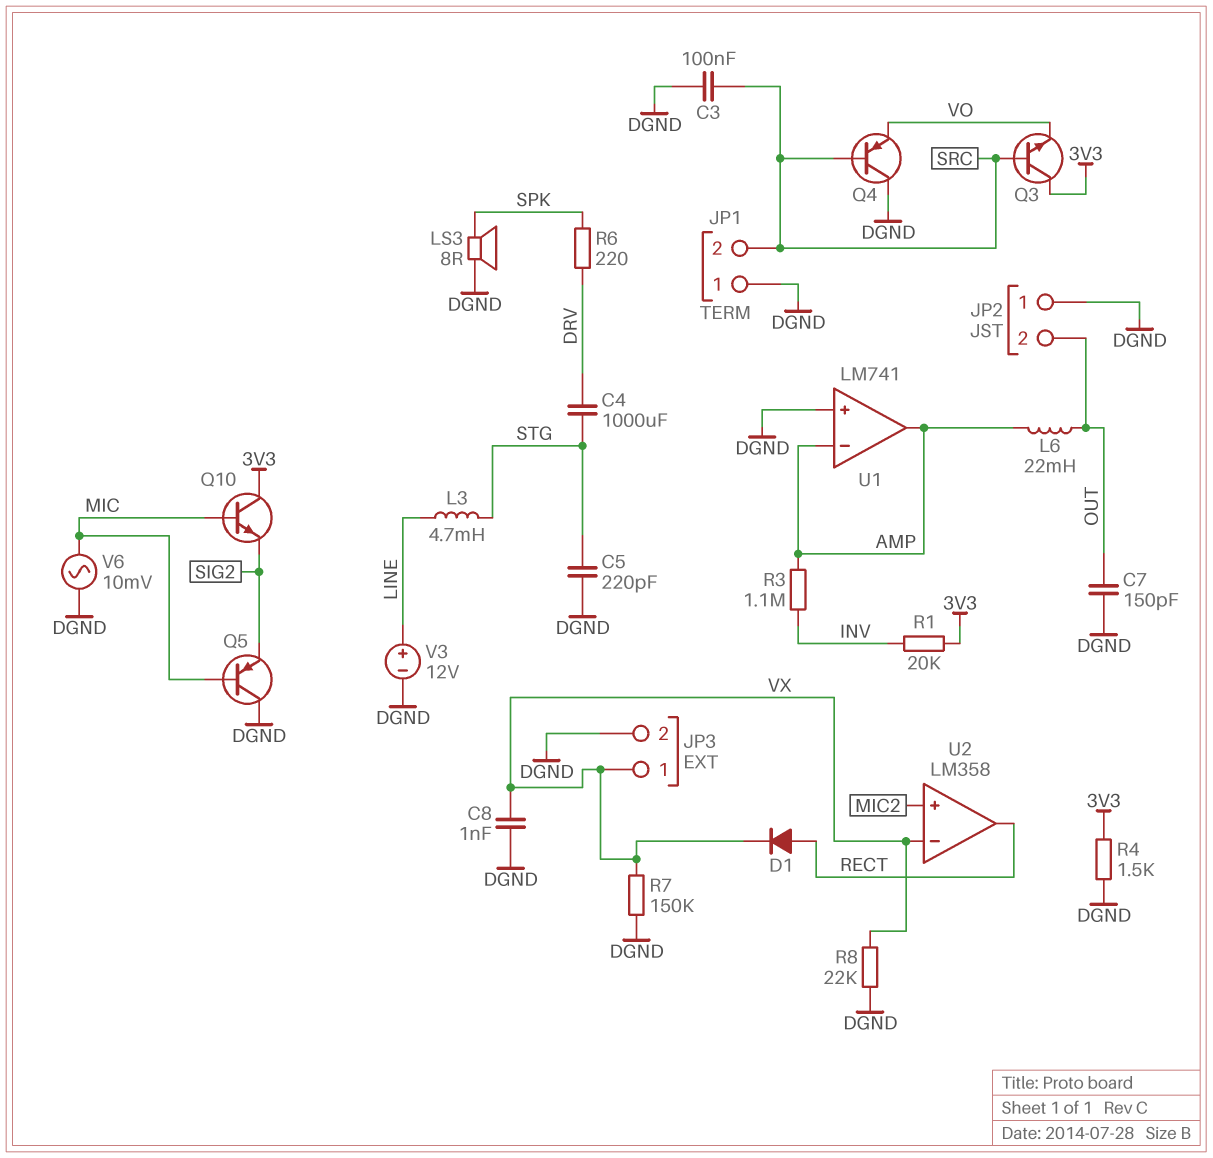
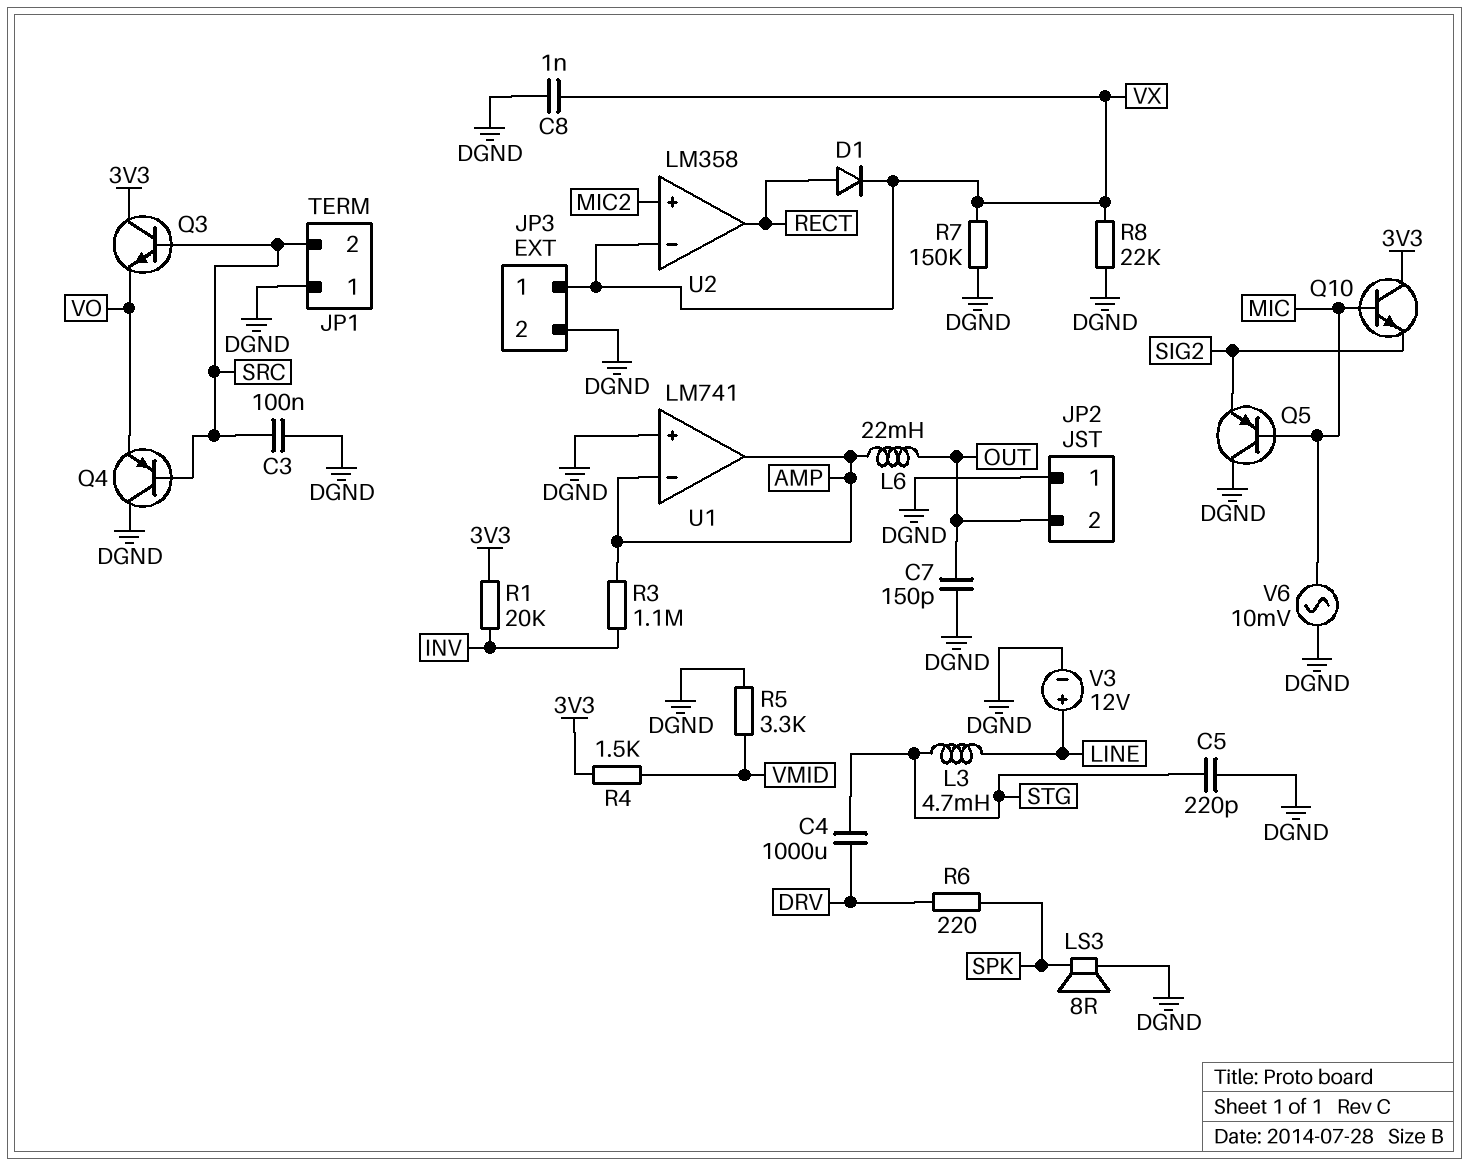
R4: 1.5k (3V3, DGND) -> 1.5k (3V3, VMID)
R5: none -> 3.3k (DGND, VMID)

